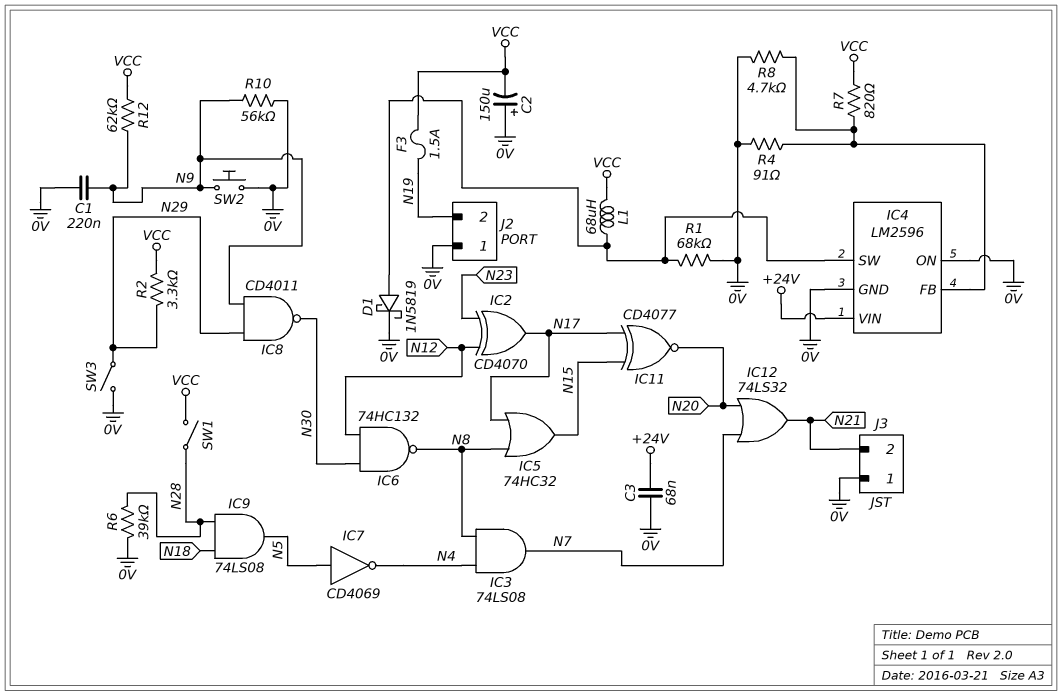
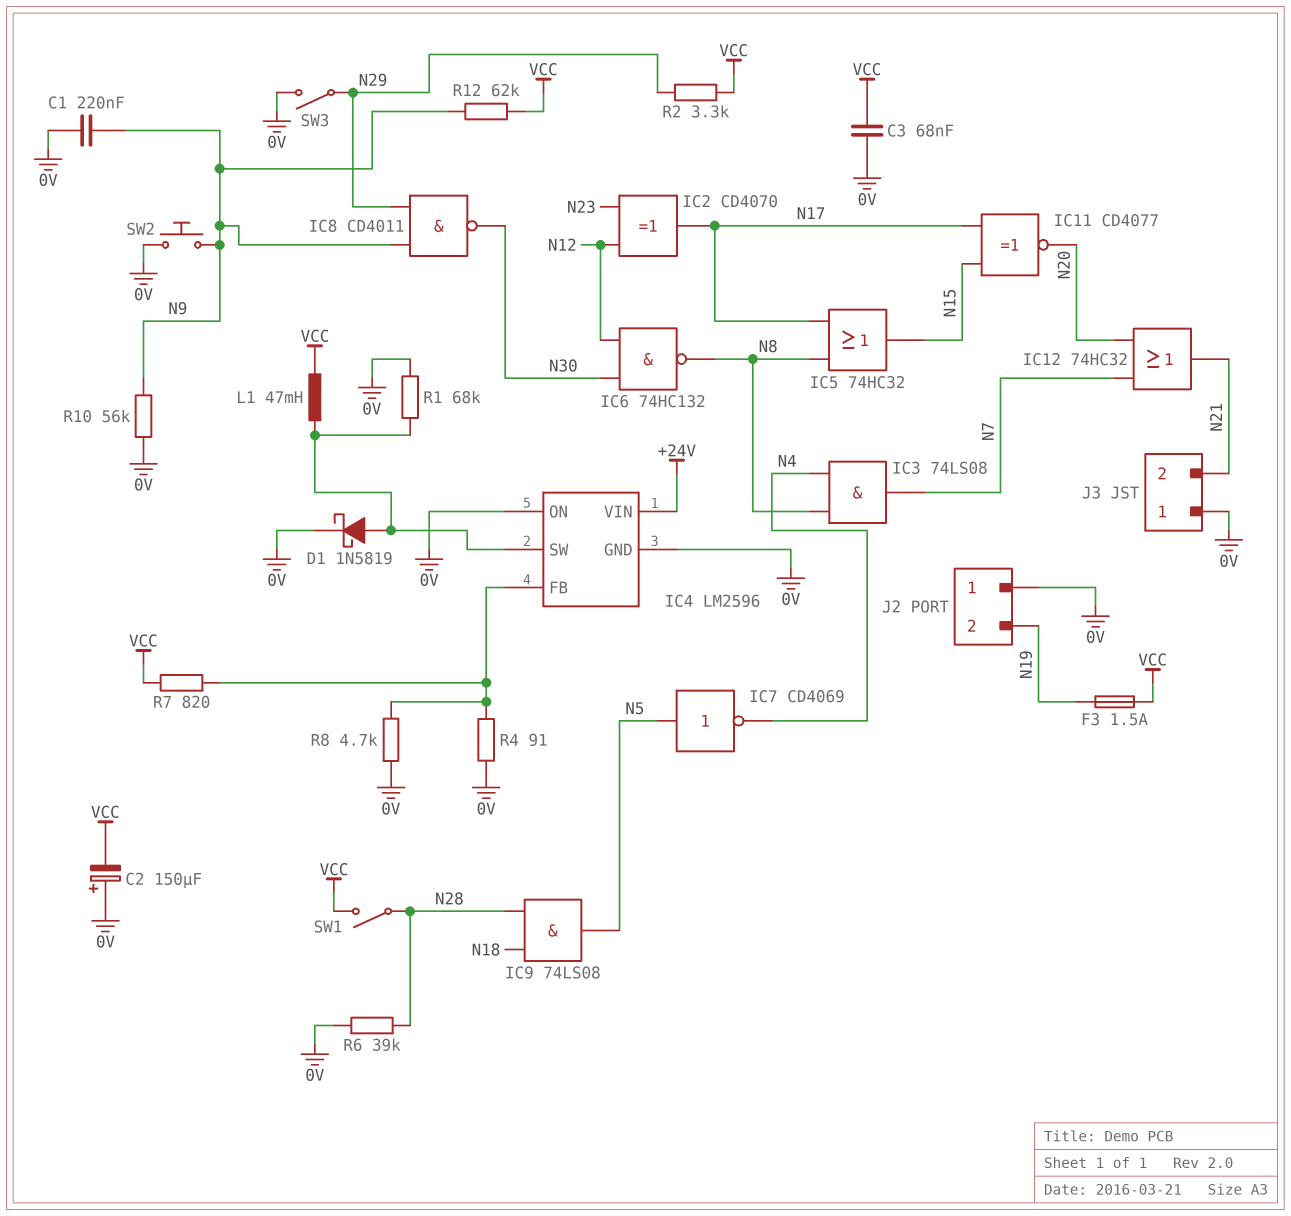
C3: 68nF (+24V, 0V) -> 68nF (0V, VCC)
IC12: OR 74LS32 (in N7, in N20, out N21) -> OR 74HC32 (in N7, in N20, out N21)
L1: 68uH (IC4/SW, VCC) -> 47mH (IC4/SW, VCC)

